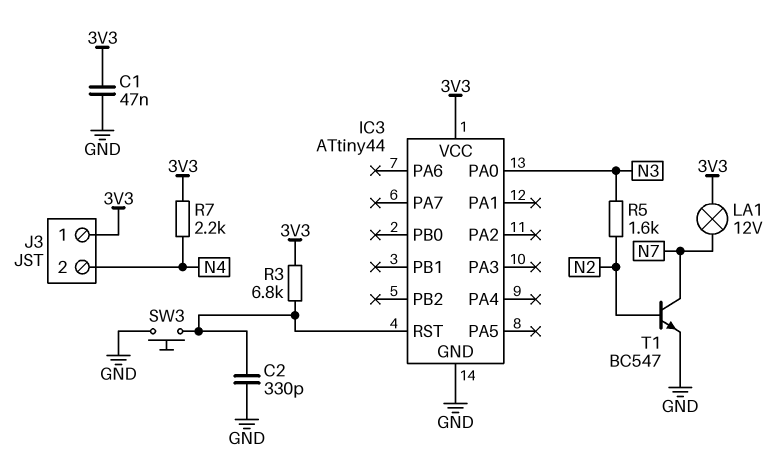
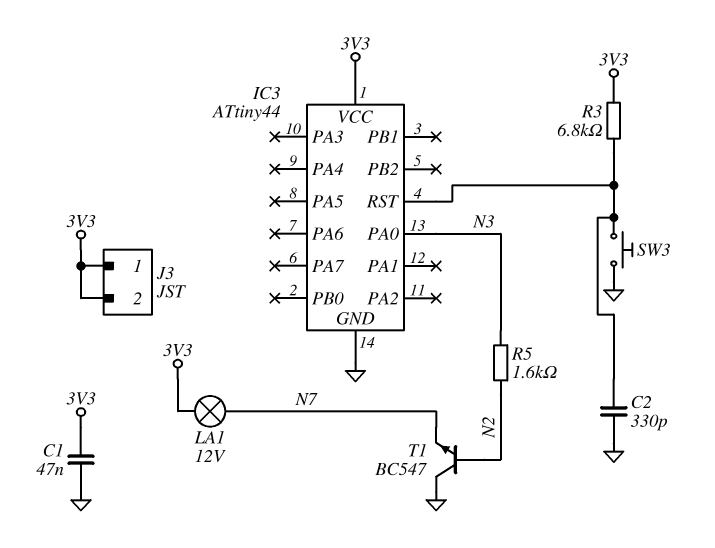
J3 pin 2: N4 -> 3V3
R7: 2.2k (3V3, N4) -> none
T1: NPN BC547 (B N2, C N7, E GND) -> NPN BC547 (B N2, C GND, E N7)

